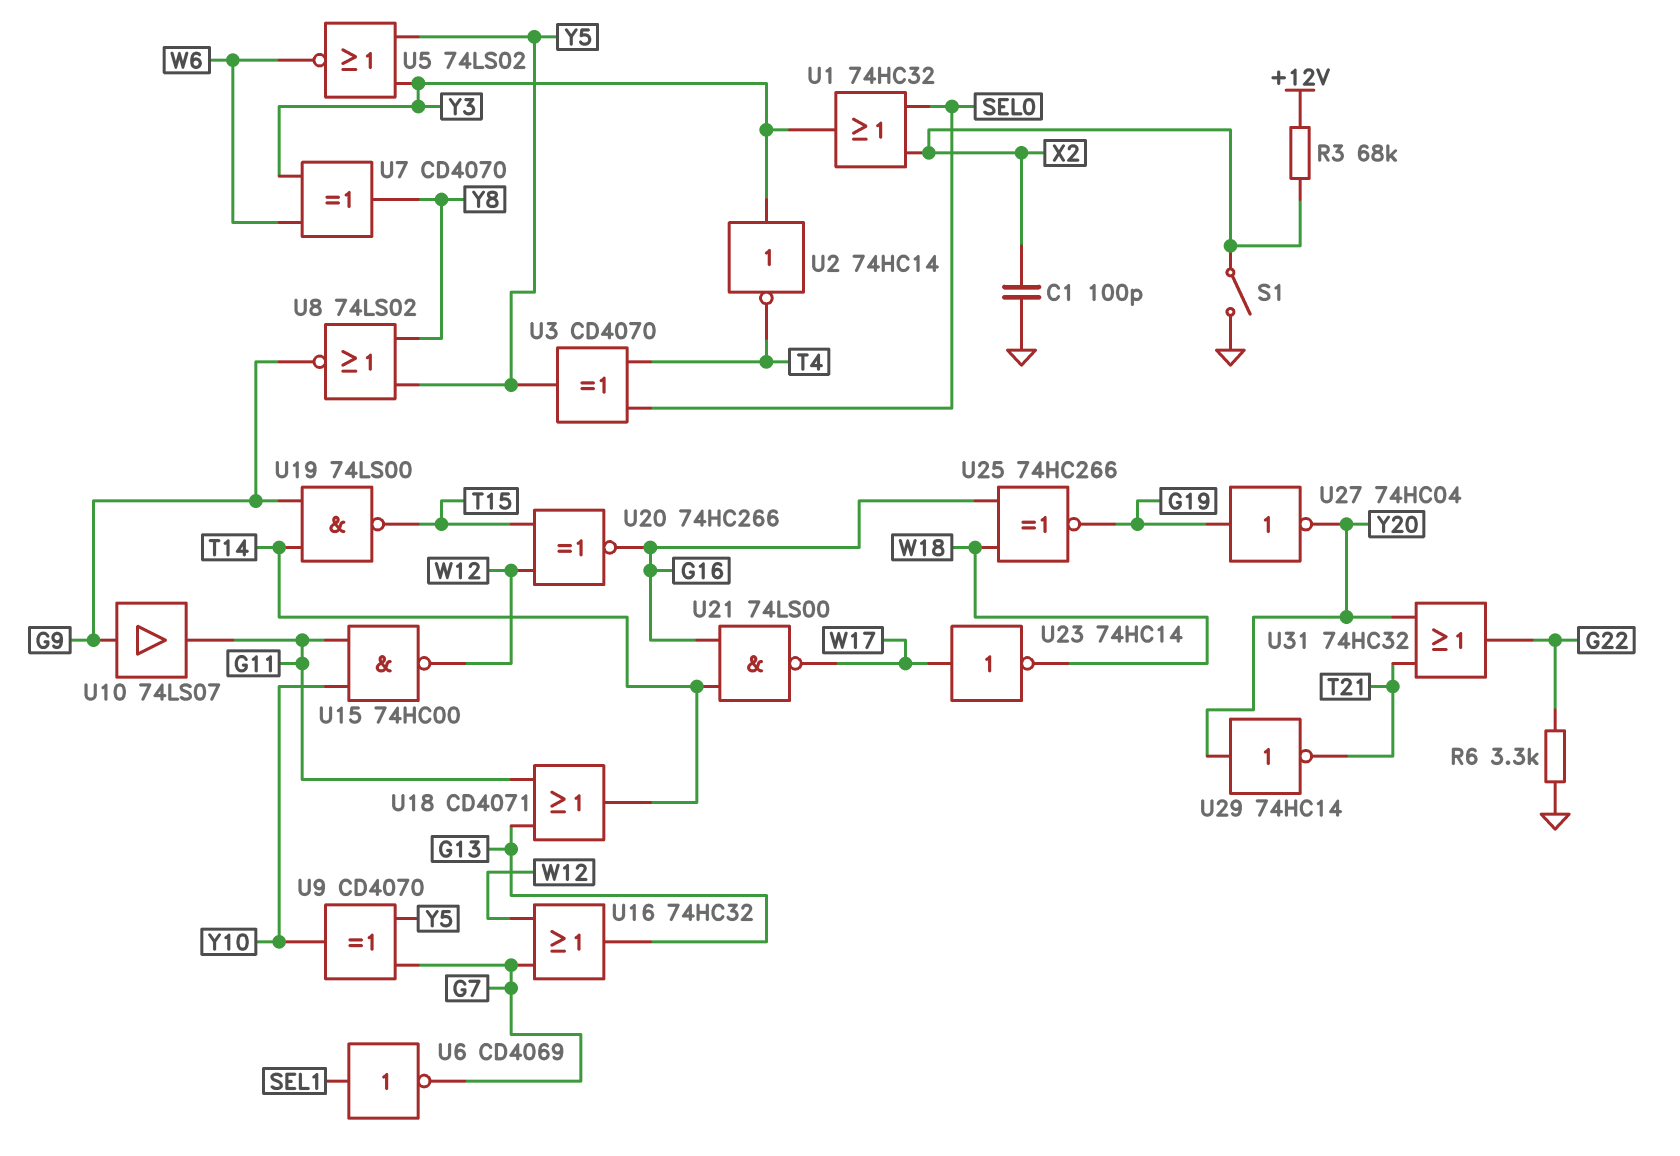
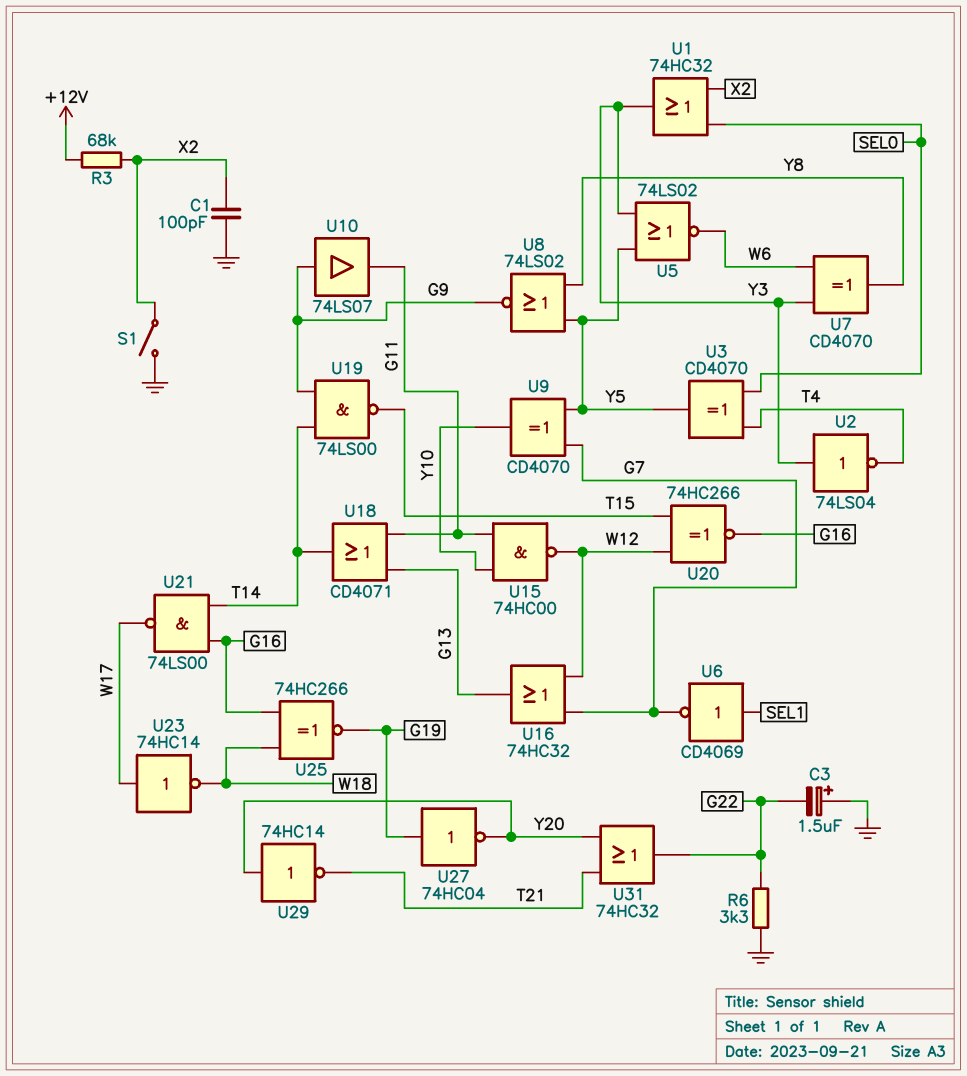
C3: none -> 1.5uF (plus GND, minus G22)
U2: NOT 74HC14 (in Y3, out T4) -> NOT 74LS04 (in Y3, out T4)

